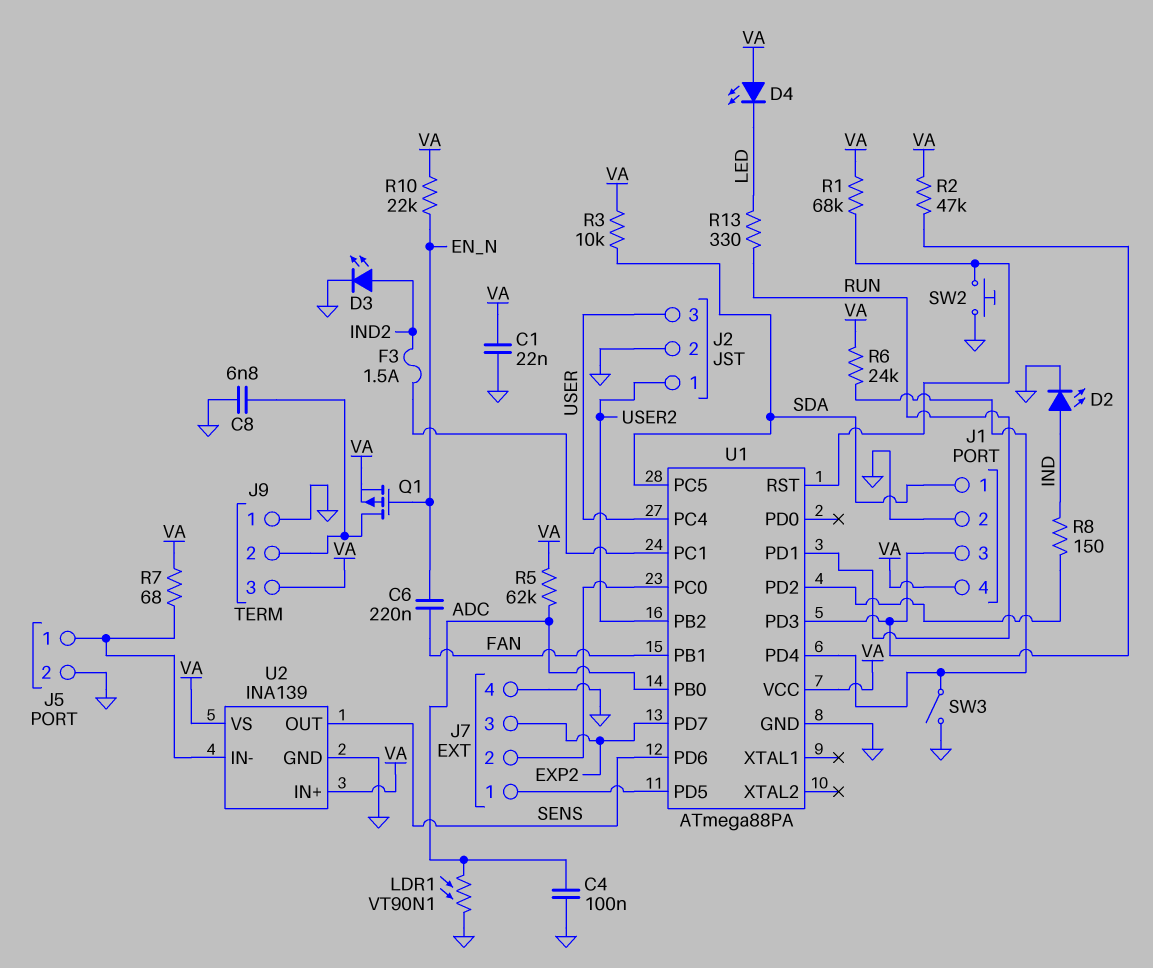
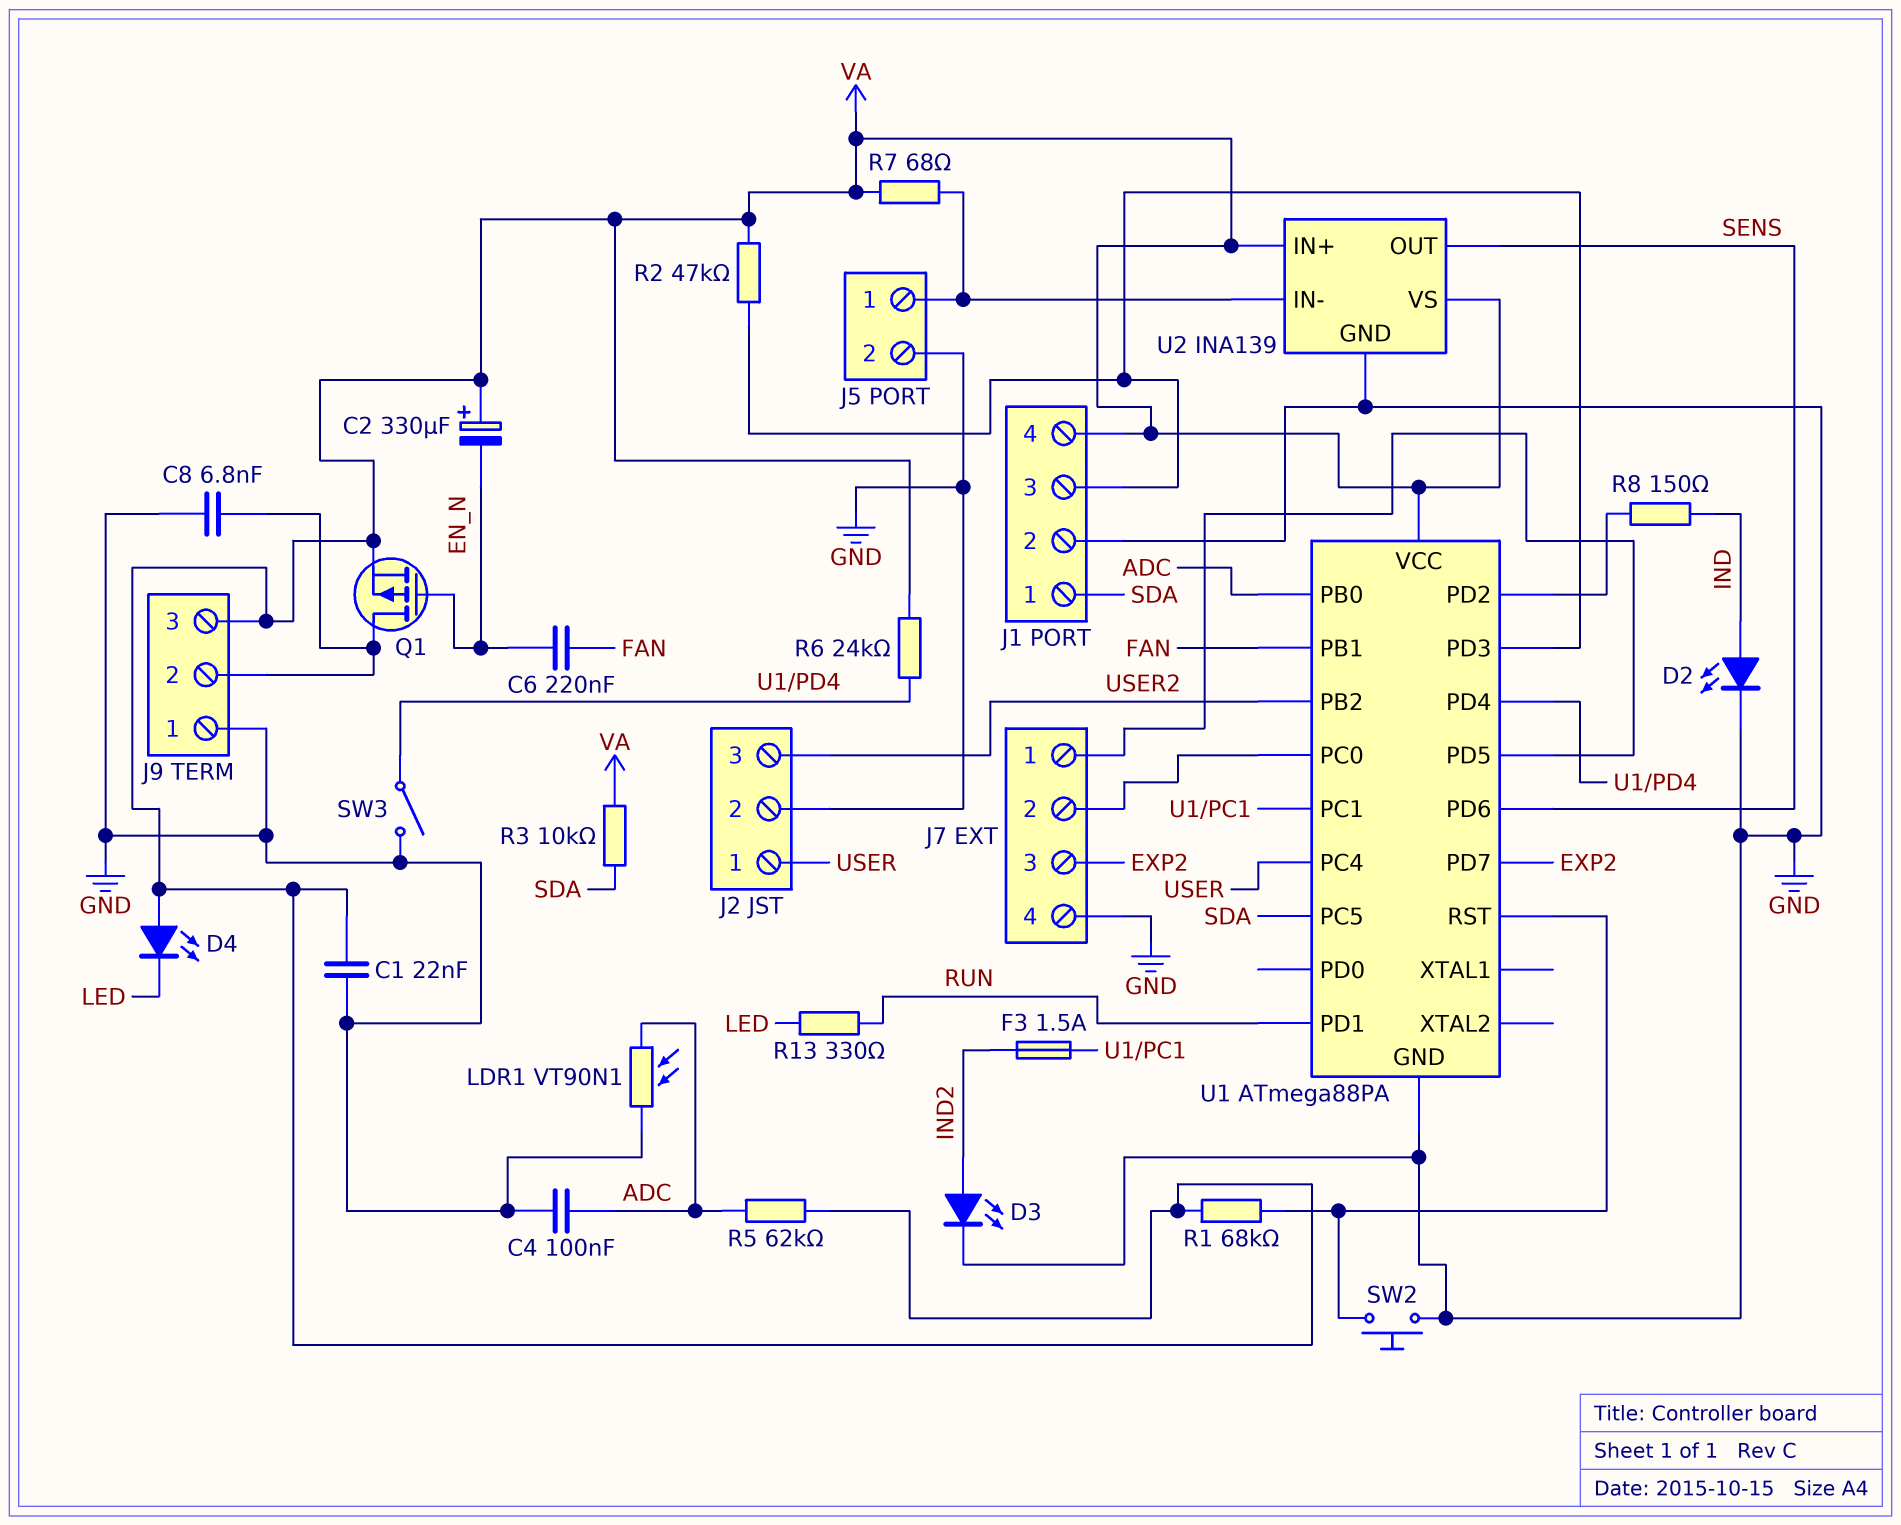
C2: none -> 330uF (plus VA, minus EN_N)
J2 pin 1: USER2 -> USER
J2 pin 3: USER -> USER2
R10: 22k (EN_N, VA) -> none

